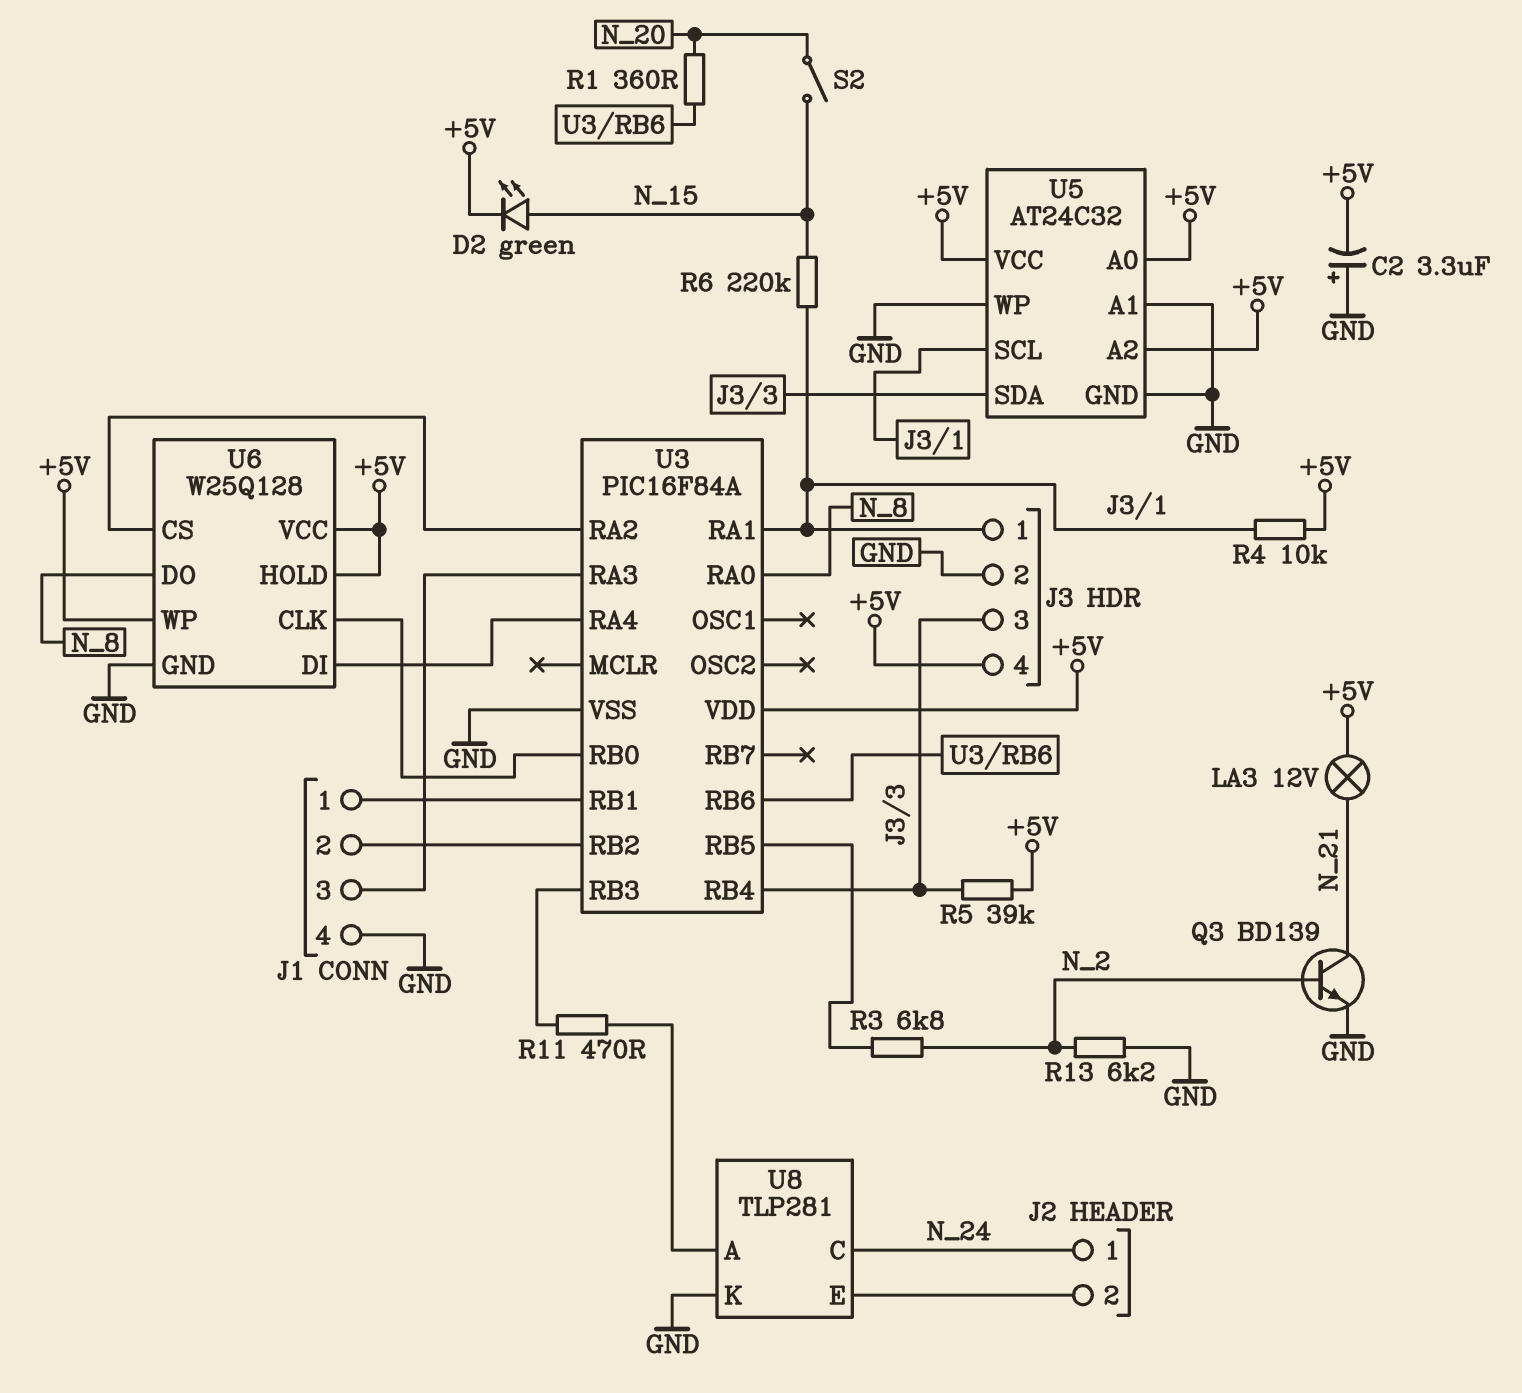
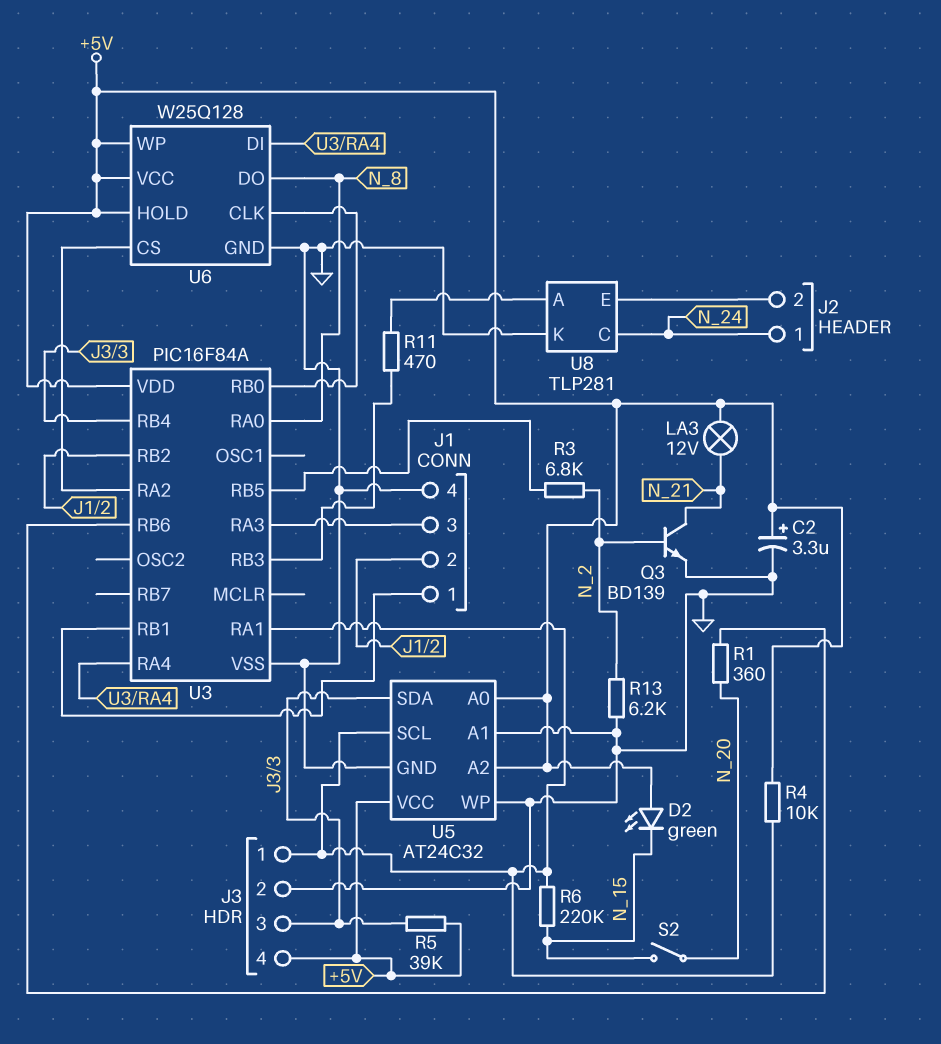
C2: 3.3uF (plus GND, minus +5V) -> 3.3uF (plus +5V, minus GND)
D2: LED green (A N_15, K +5V) -> LED green (A +5V, K N_15)

